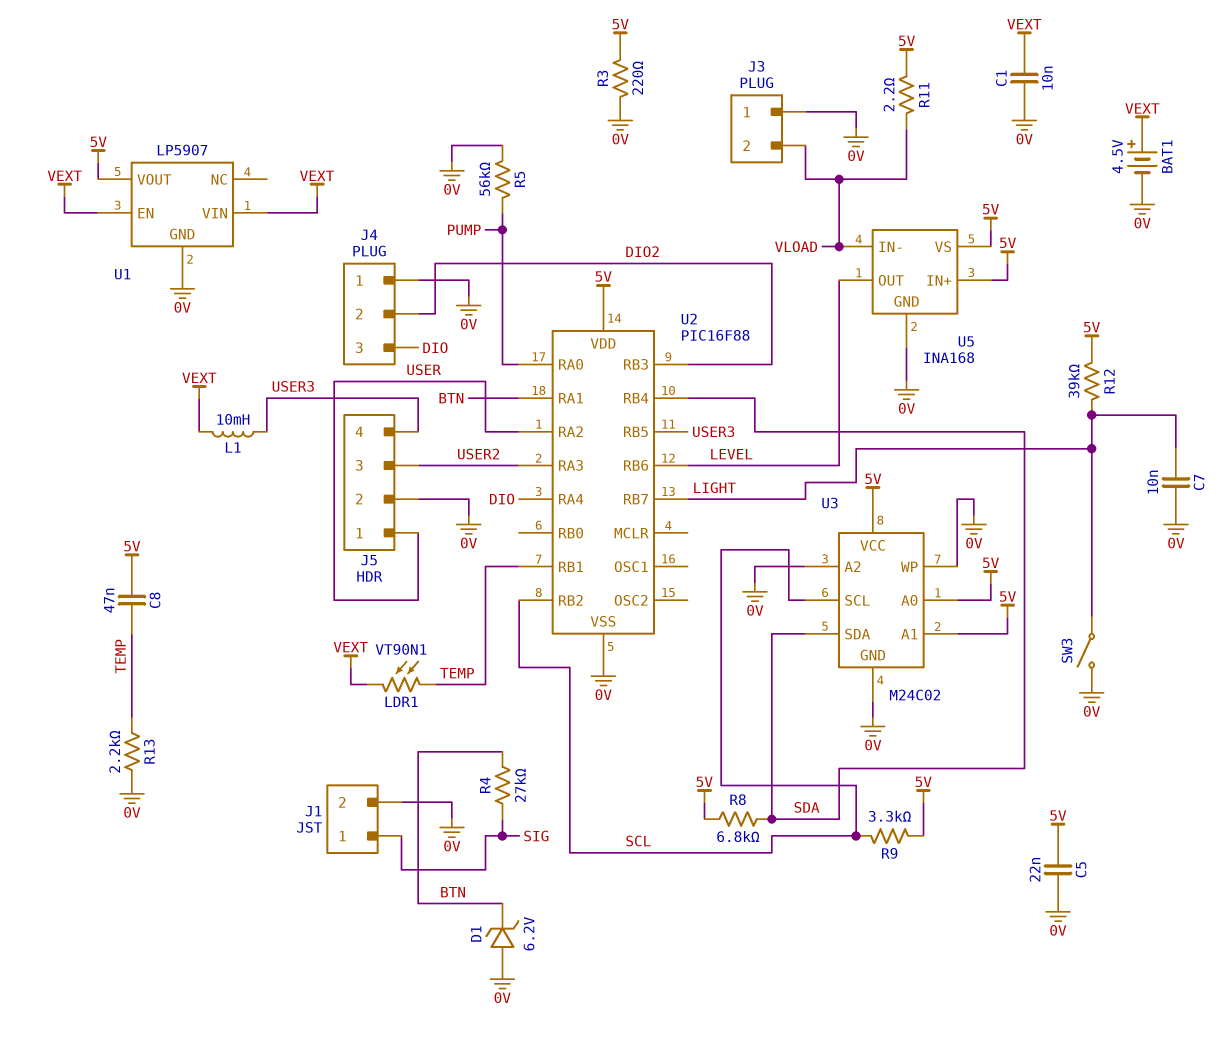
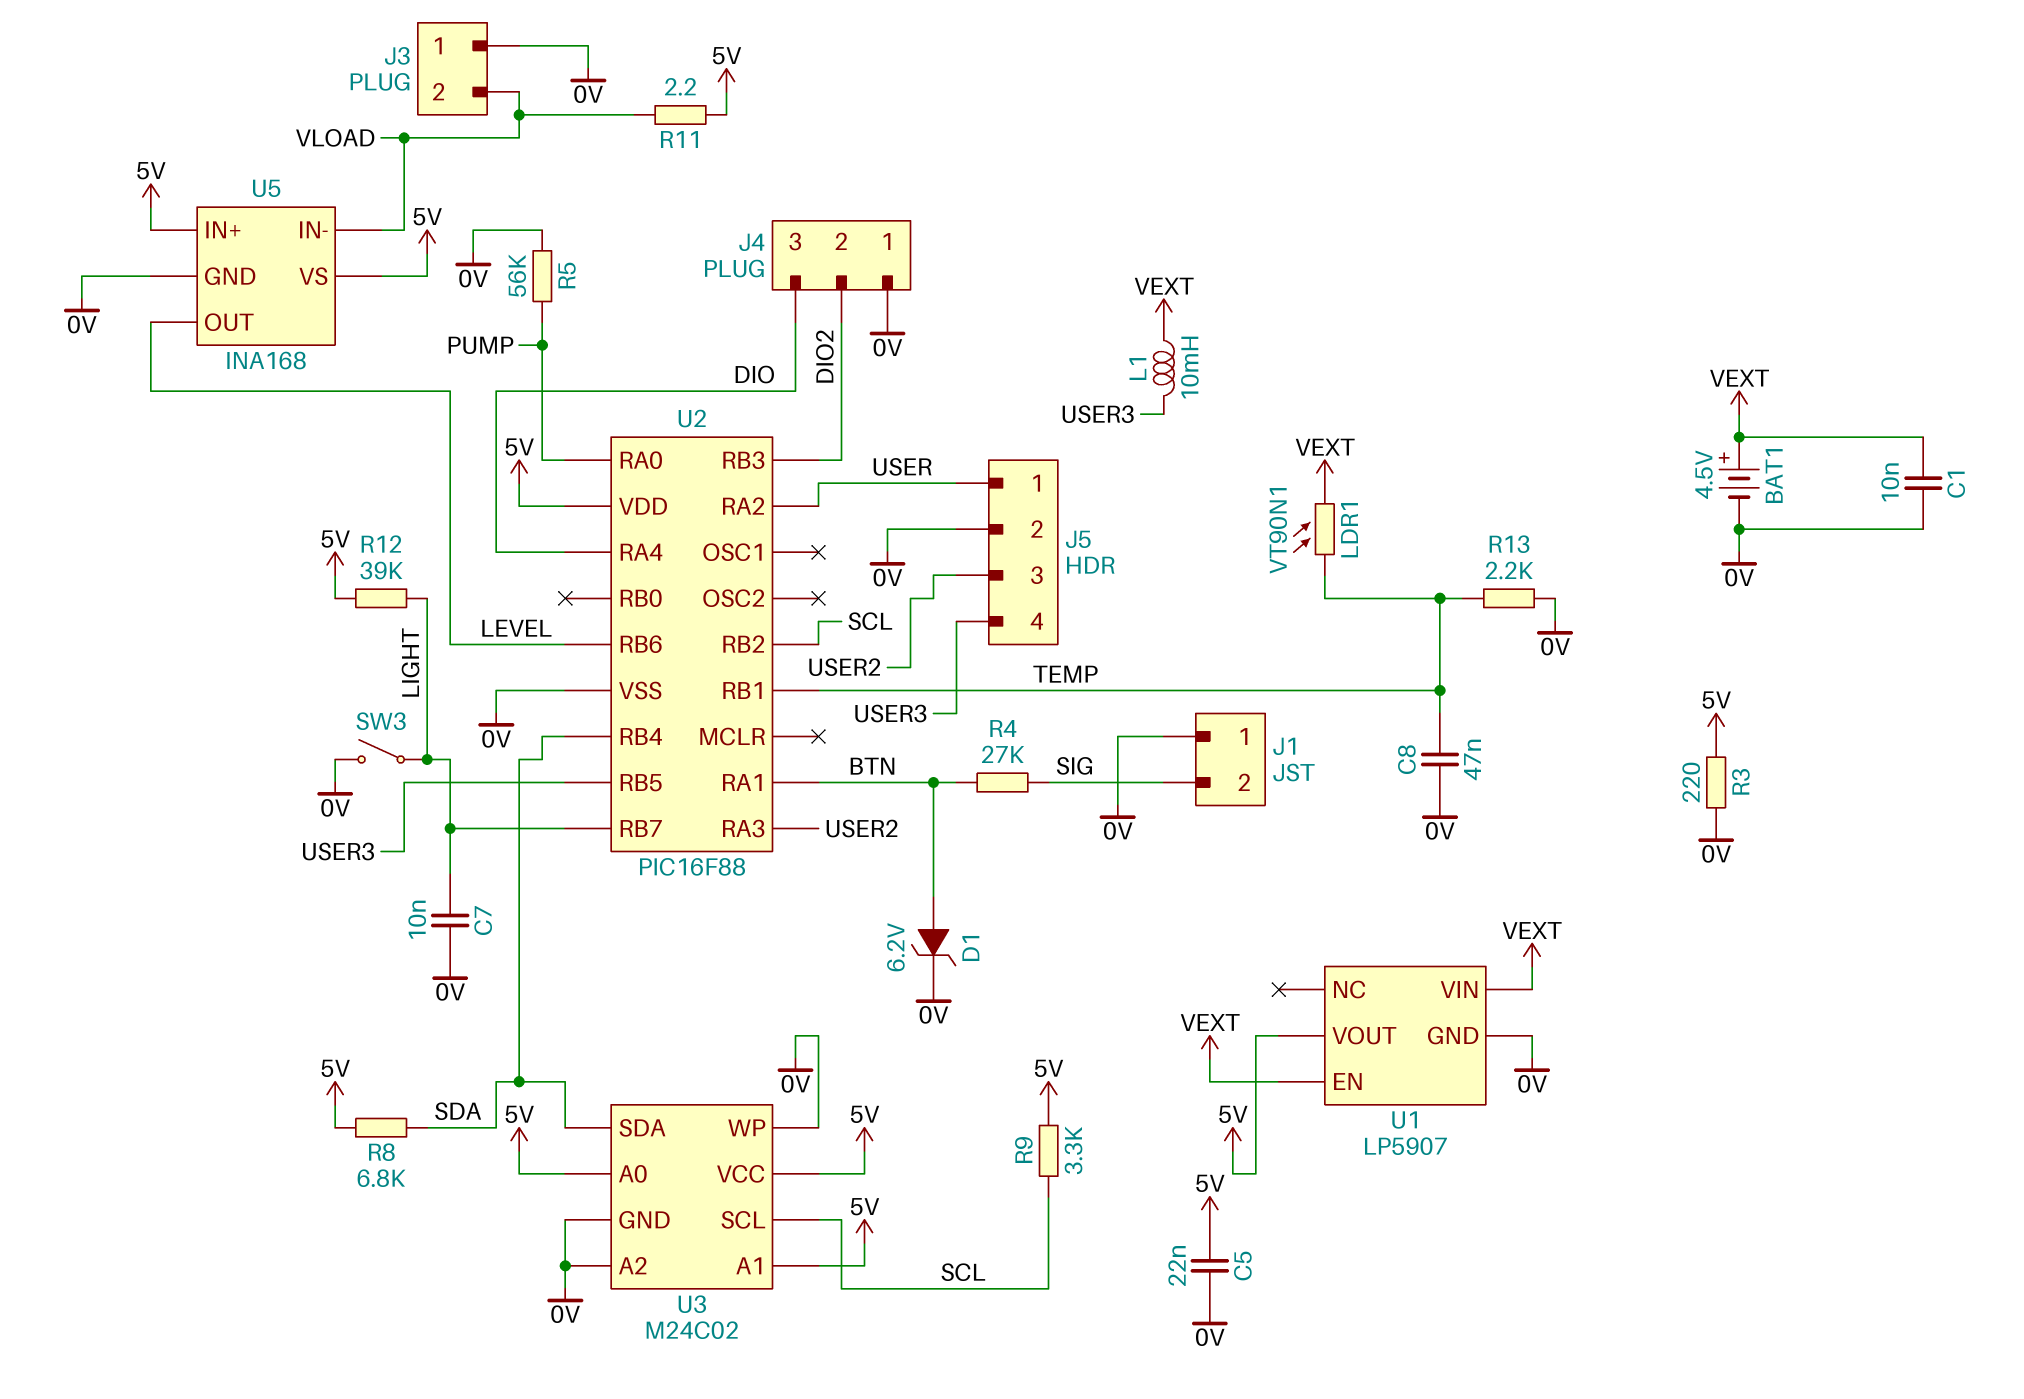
C8: 47nF (5V, TEMP) -> 47nF (0V, TEMP)
D1: zener 6.2V (A 0V, K BTN) -> zener 6.2V (A BTN, K 0V)
J1 pin 1: SIG -> 0V
J1 pin 2: 0V -> SIG

